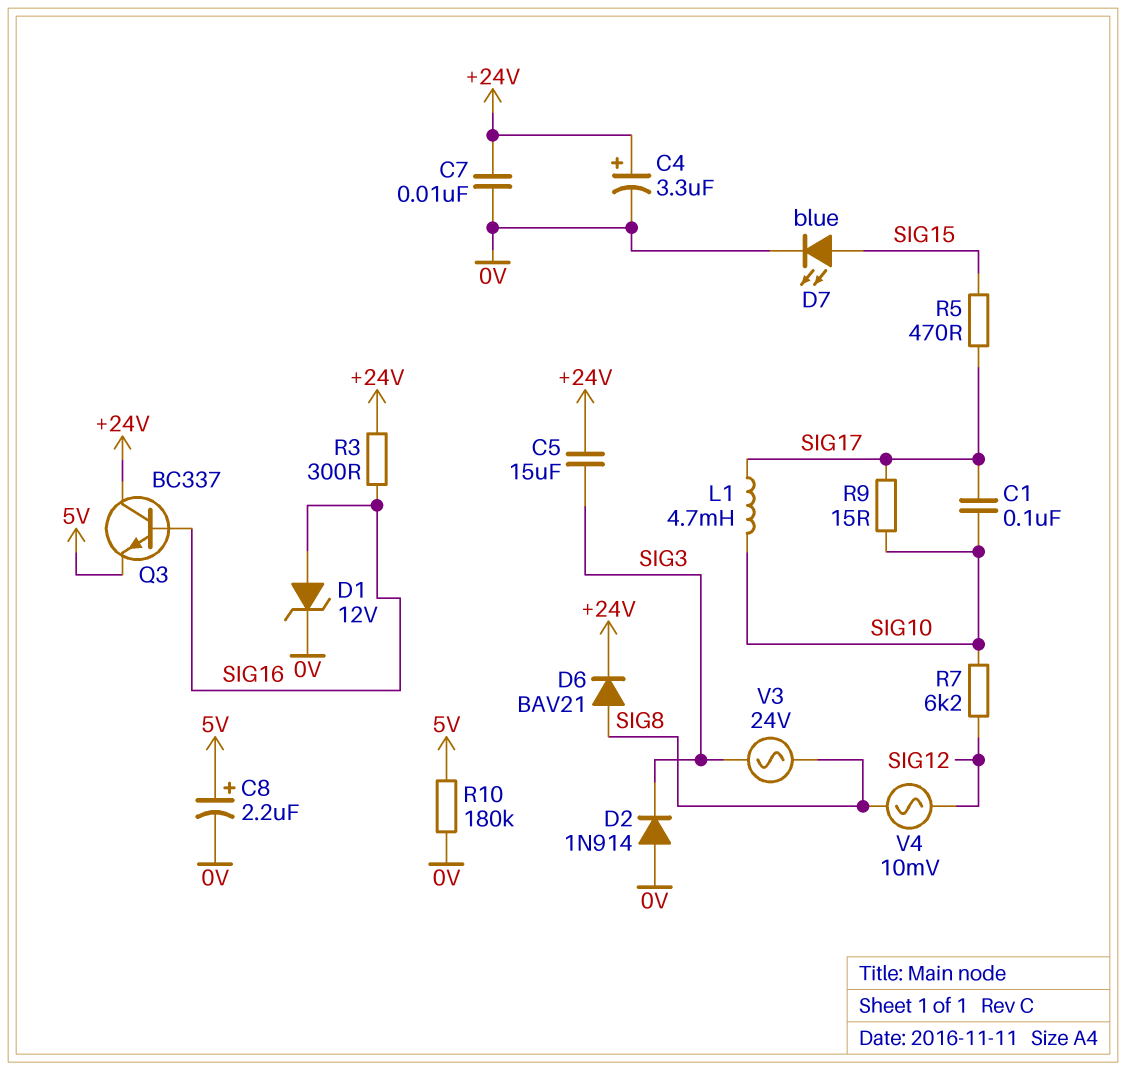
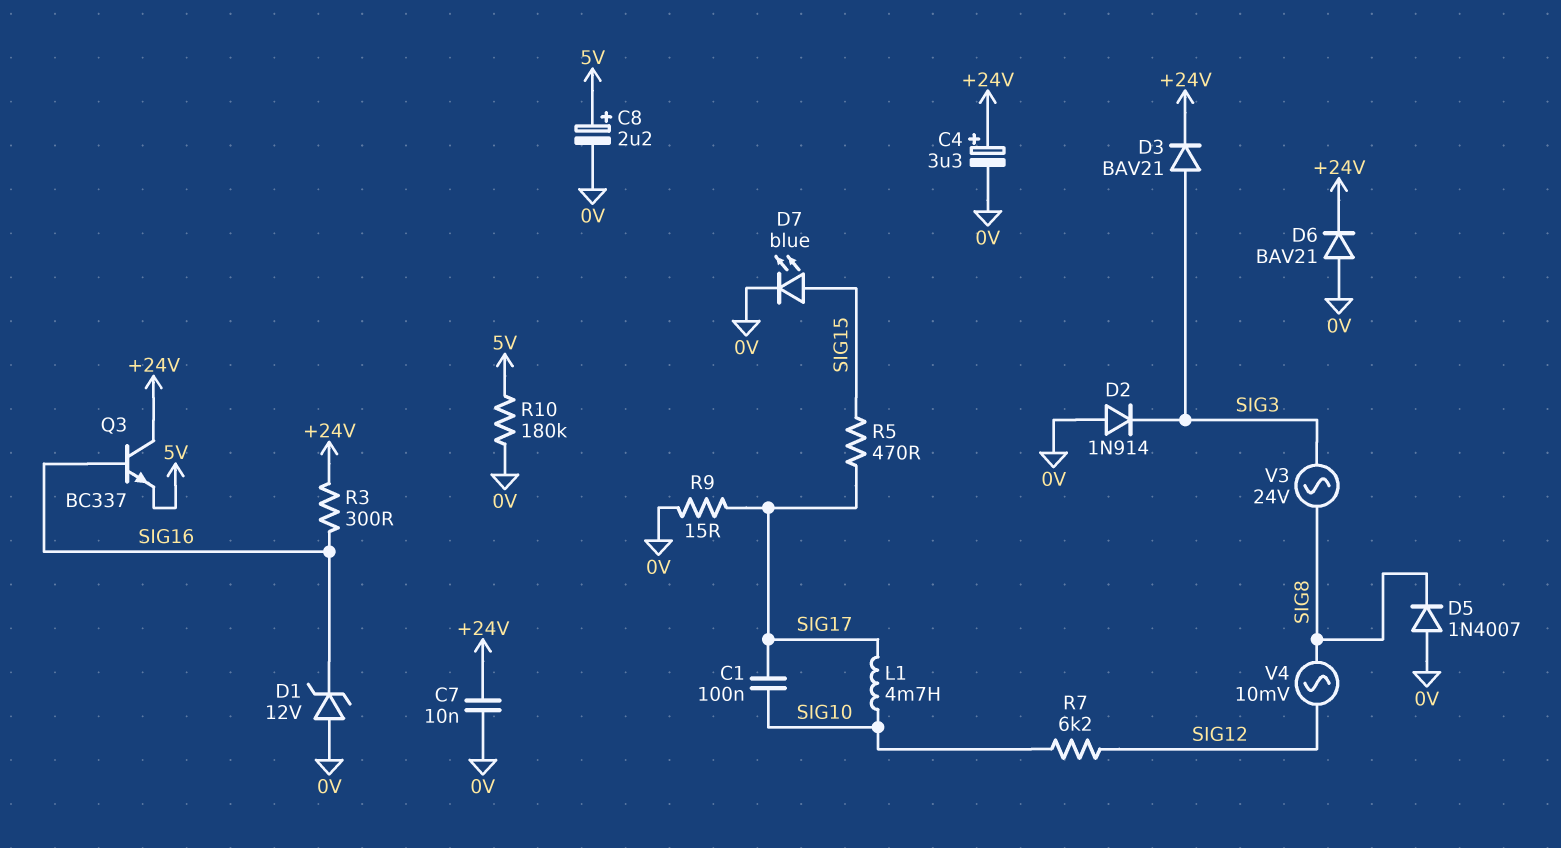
C5: 15uF (+24V, SIG3) -> none
D1: zener 12V (A SIG16, K 0V) -> zener 12V (A 0V, K SIG16)
D3: none -> diode BAV21 (A SIG3, K +24V)
D5: none -> diode 1N4007 (A 0V, K SIG8)
D6: diode BAV21 (A SIG8, K +24V) -> diode BAV21 (A 0V, K +24V)
R9: 15 (SIG10, SIG17) -> 15 (0V, SIG17)

